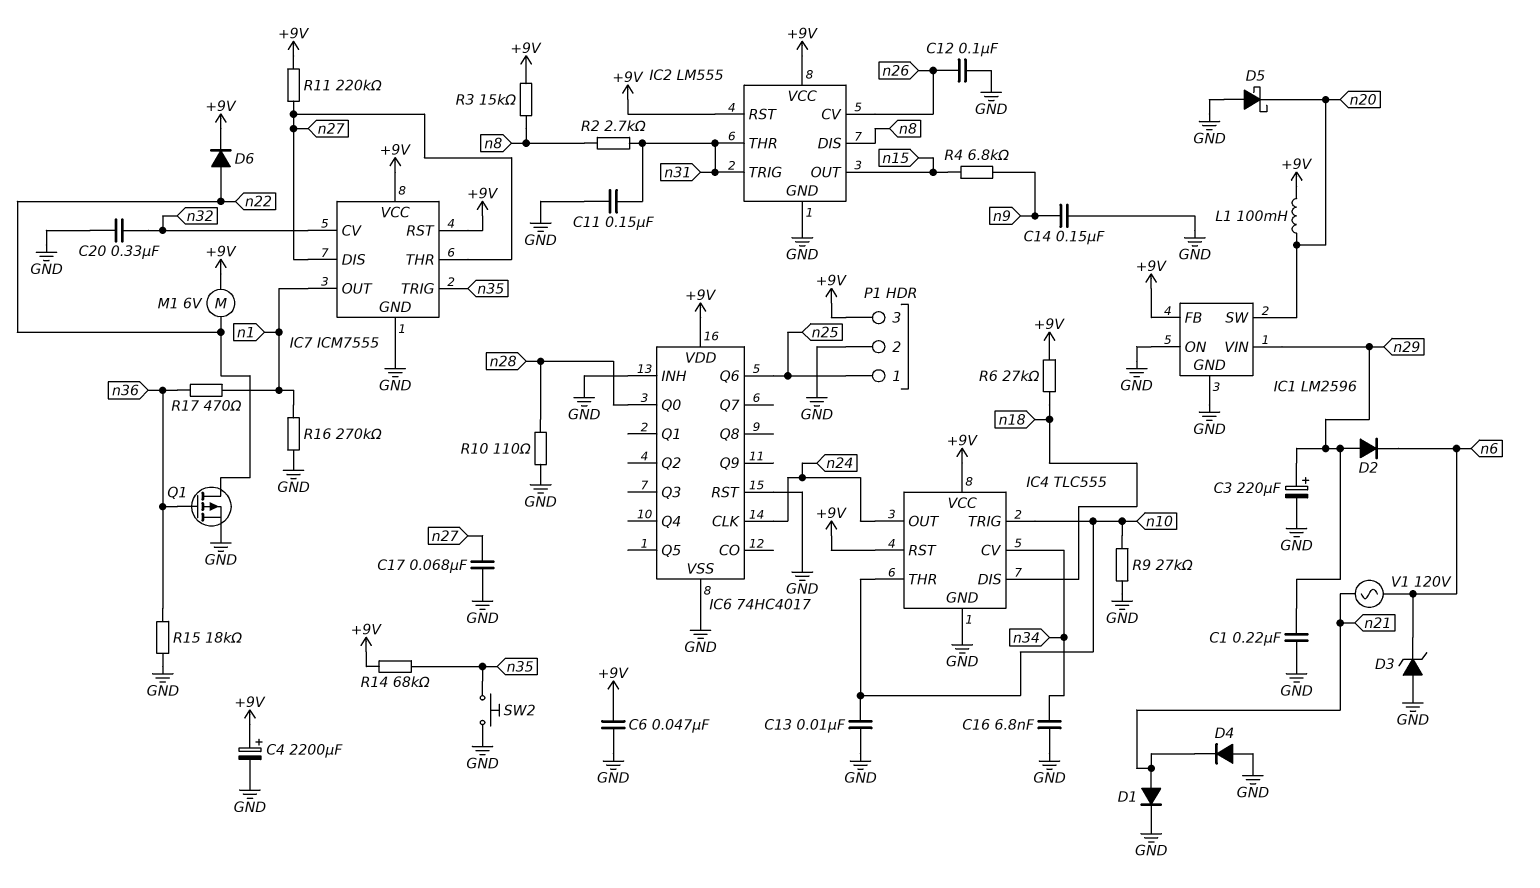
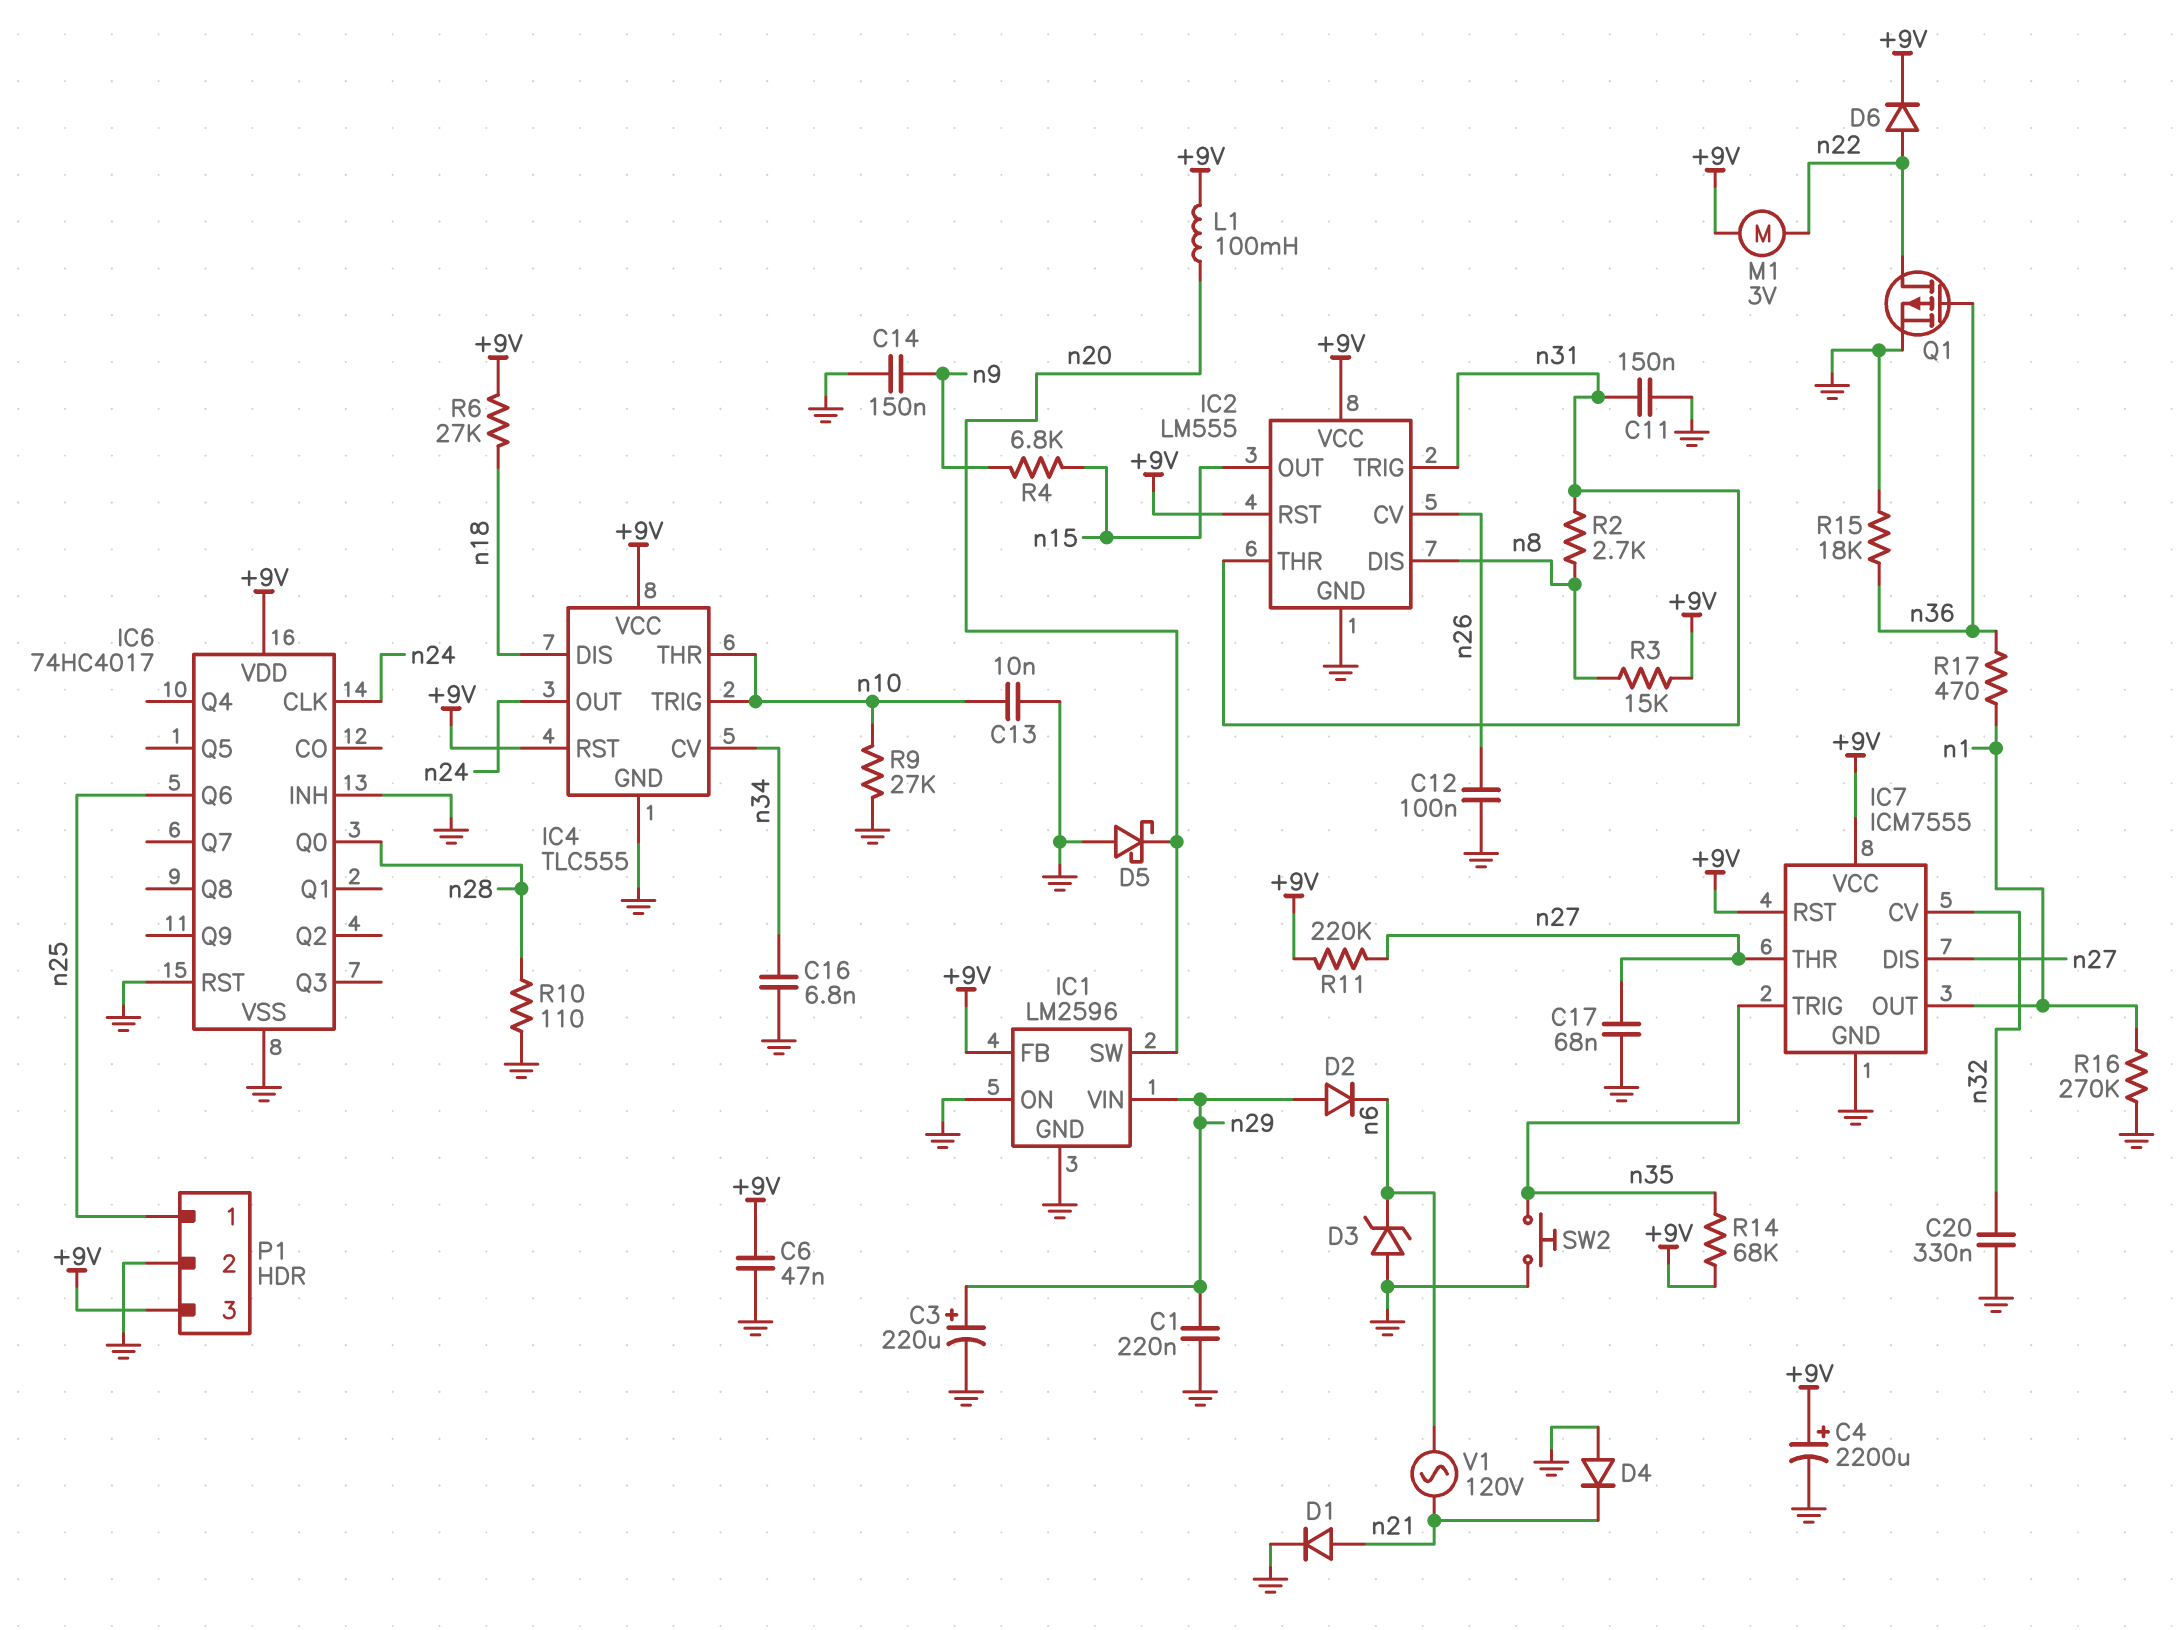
M1: motor 6V (+9V, n22) -> motor 3V (+9V, n22)

